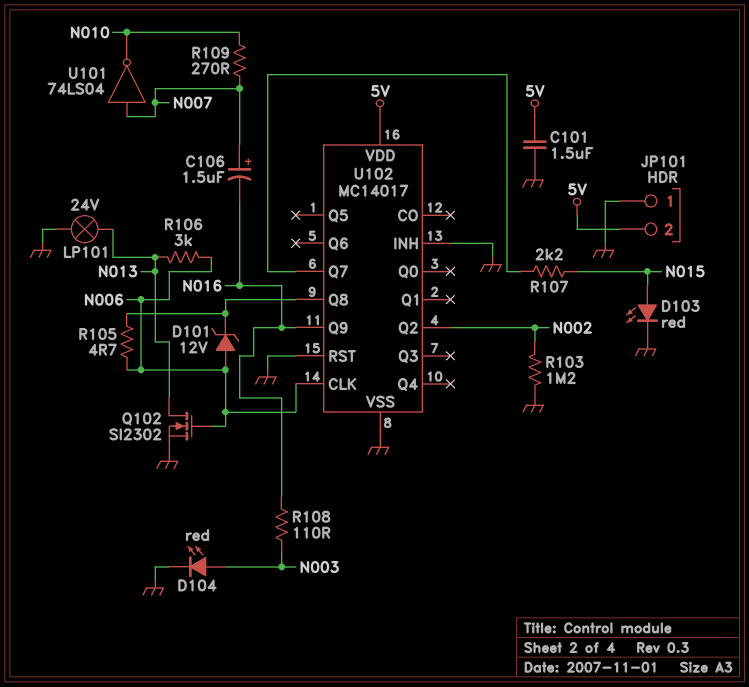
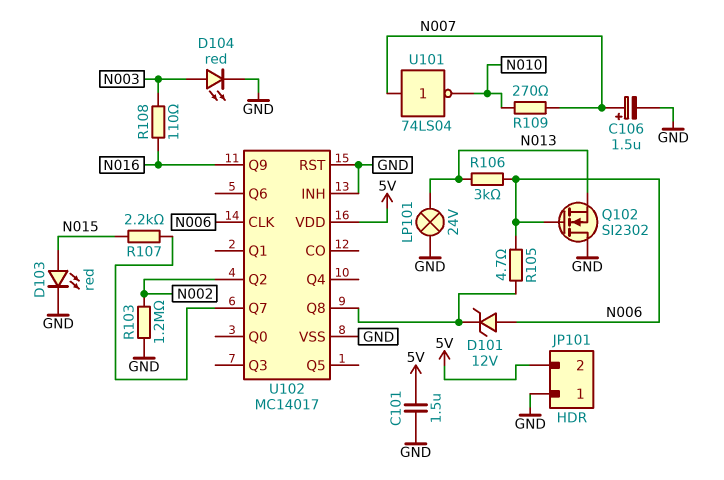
C106: 1.5uF (plus N007, minus N016) -> 1.5uF (plus N007, minus GND)
Q102: NMOS SI2302 (G N006, D N013, S GND) -> NMOS SI2302 (G N006, D GND, S N013)

